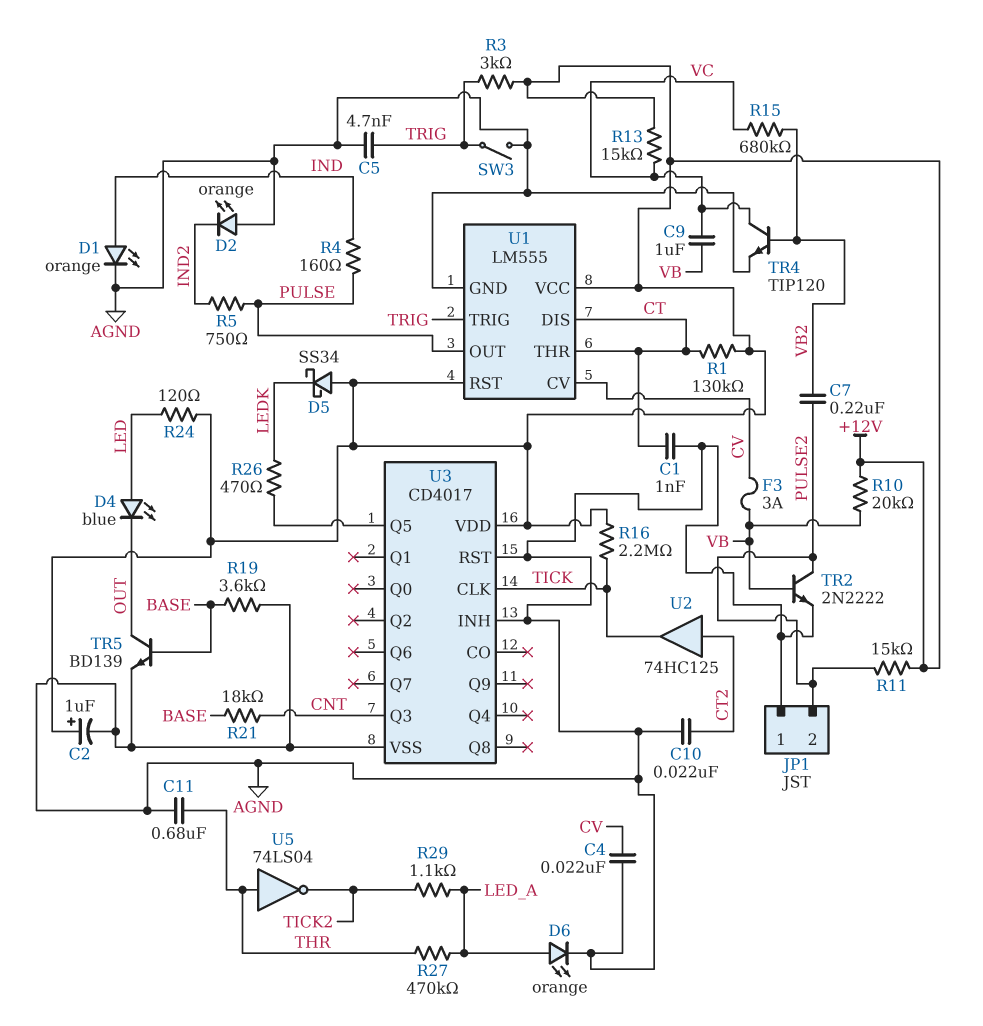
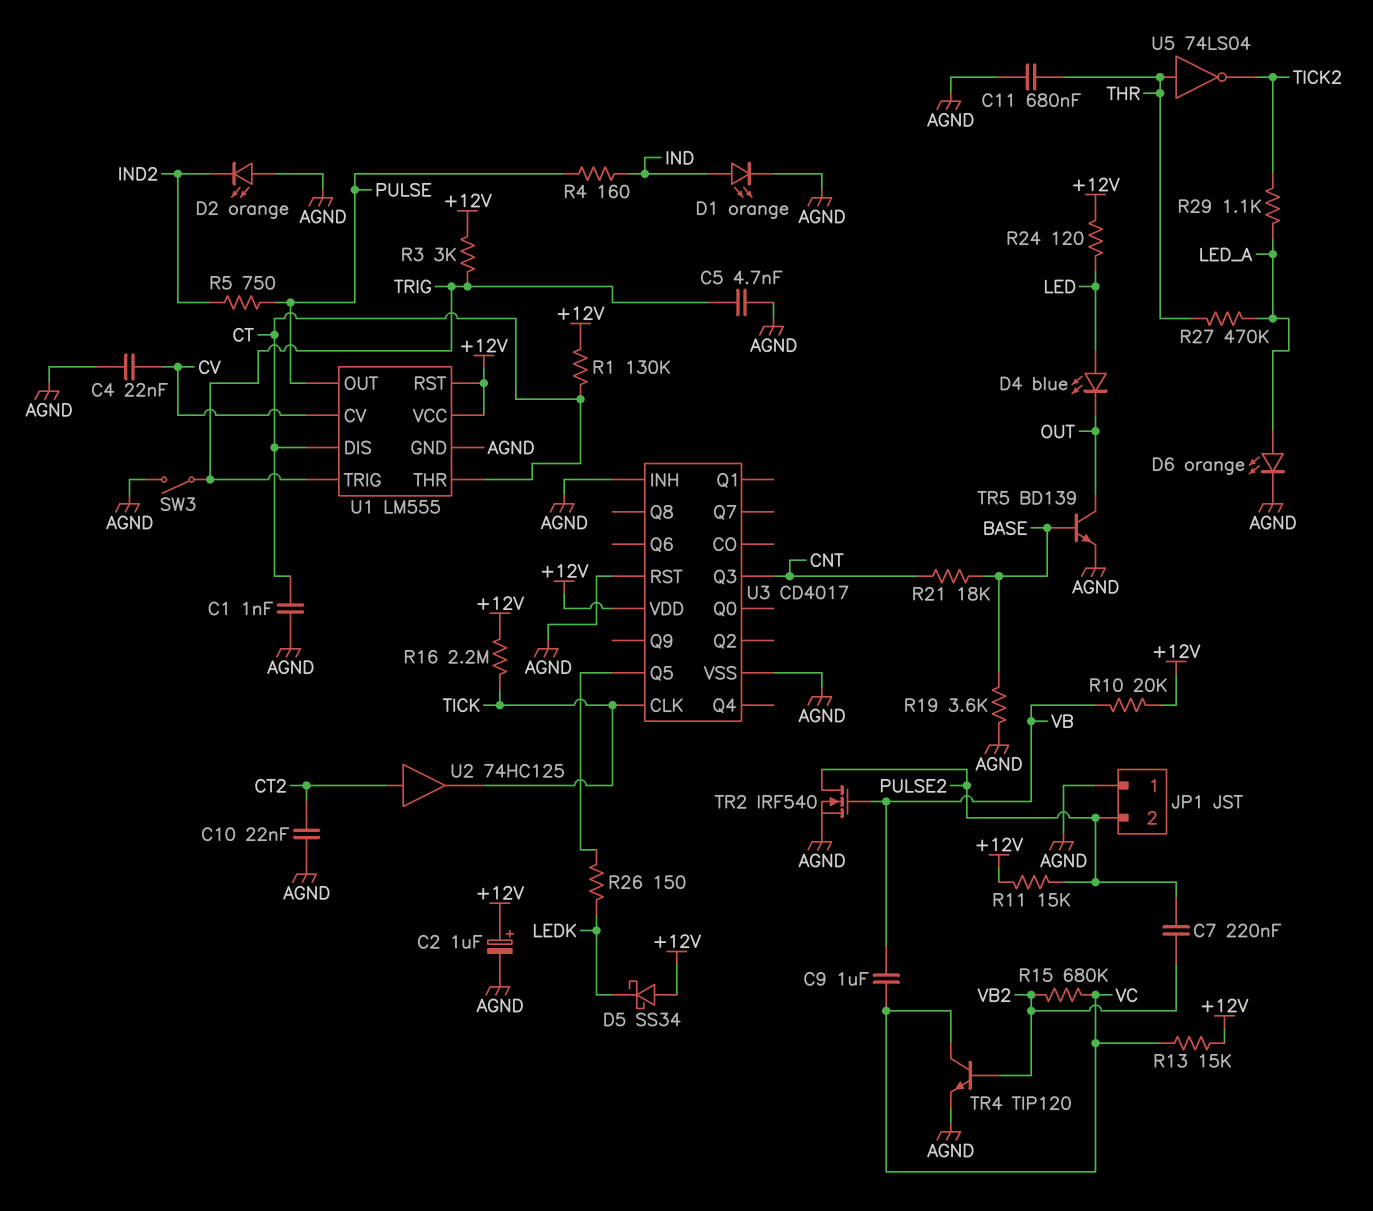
F3: 3A (CV, VB) -> none
R26: 470 (LEDK, U3/Q5) -> 150 (LEDK, U3/Q5)
TR2: NPN 2N2222 (B VB, C PULSE2, E AGND) -> NMOS IRF540 (G VB, D PULSE2, S AGND)

